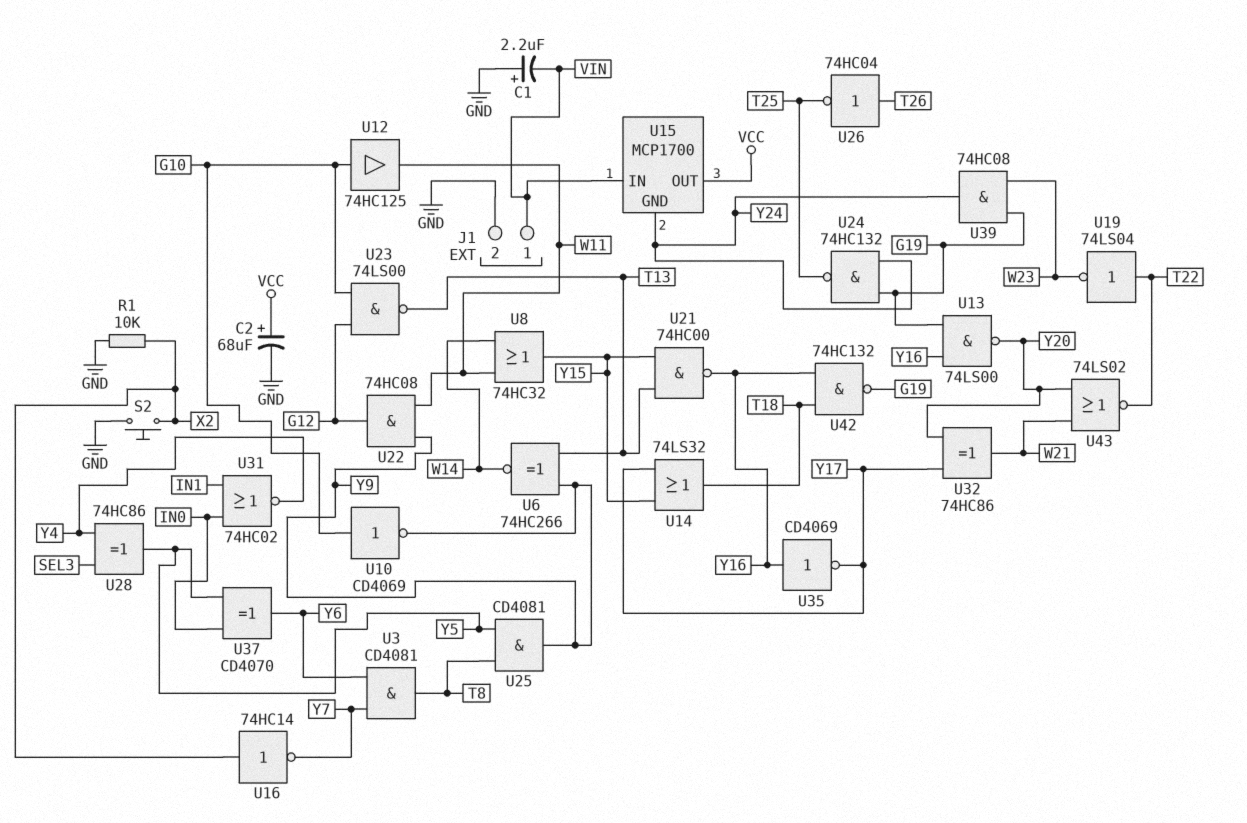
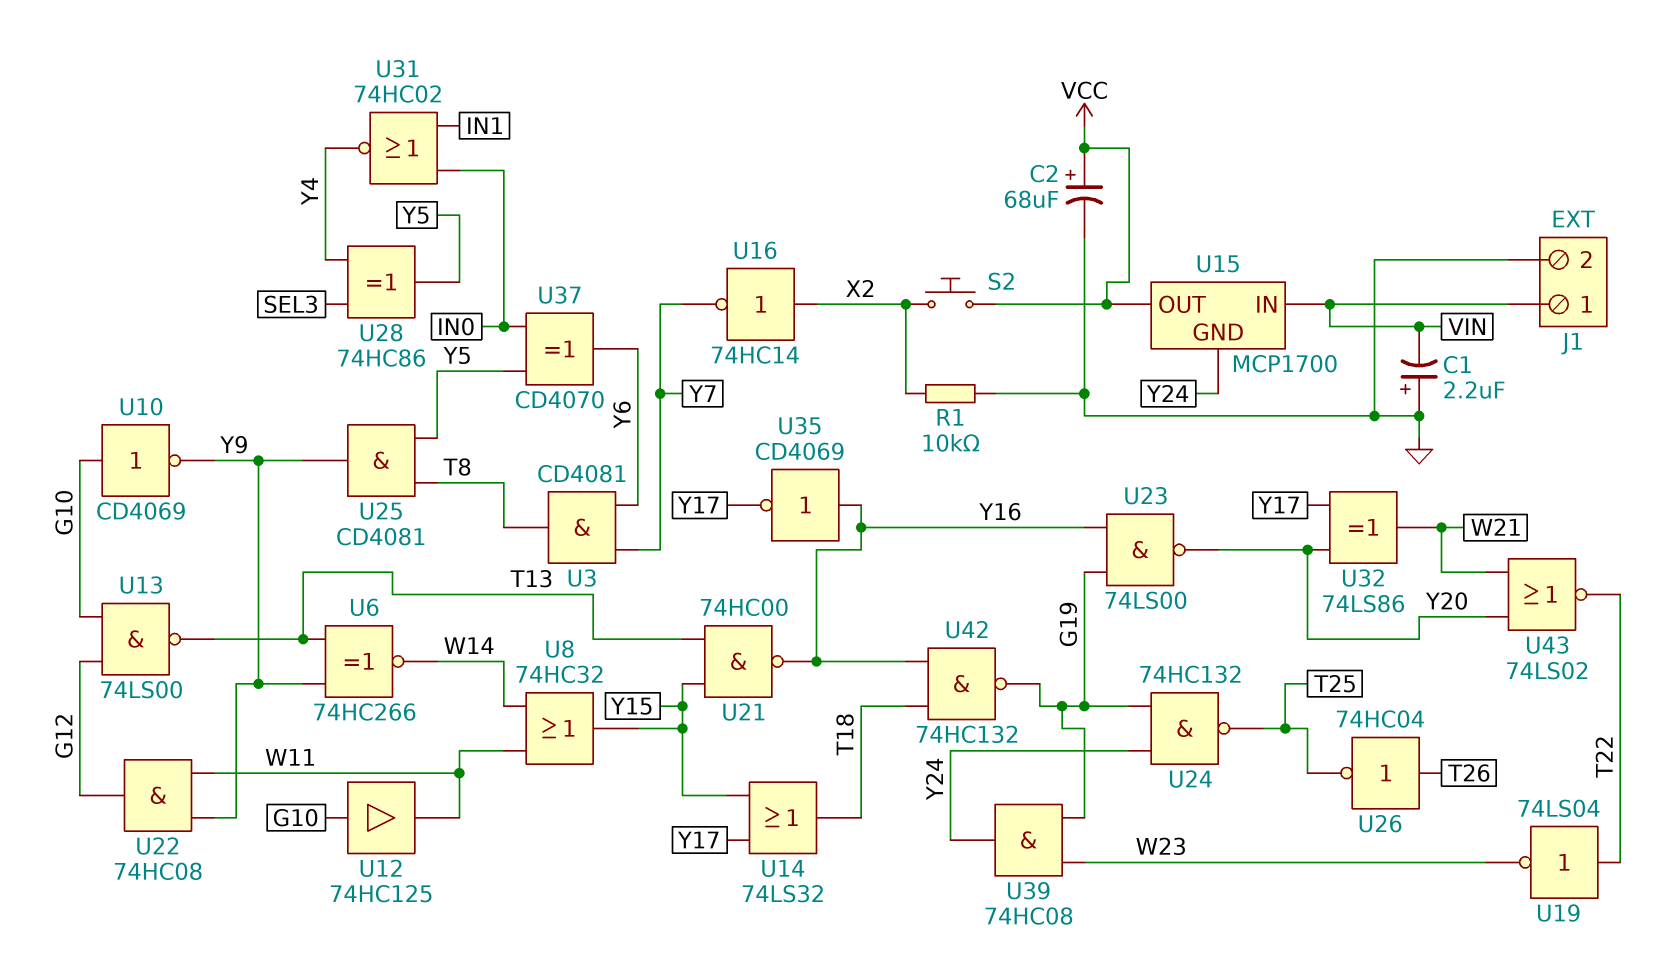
S2: button (GND, X2) -> button (VCC, X2)
U13: NAND 74LS00 (in G19, in Y16, out Y20) -> NAND 74LS00 (in G10, in G12, out T13)
U23: NAND 74LS00 (in G10, in G12, out T13) -> NAND 74LS00 (in G19, in Y16, out Y20)
U32: XOR 74HC86 (in Y17, in Y20, out W21) -> XOR 74LS86 (in Y17, in Y20, out W21)

